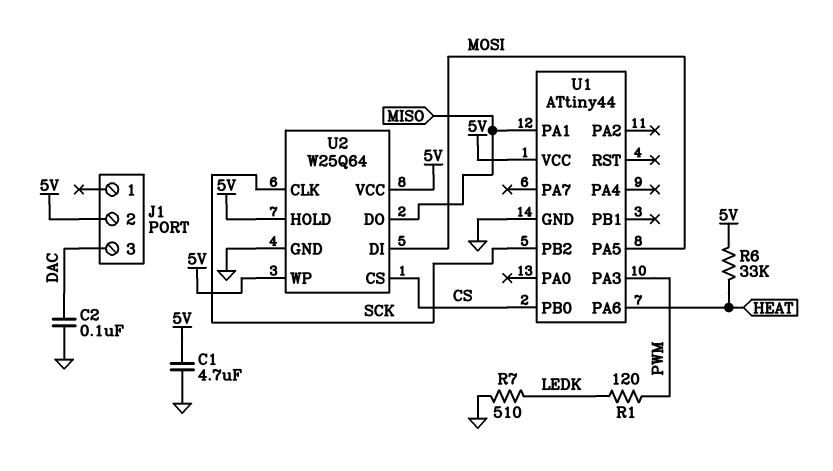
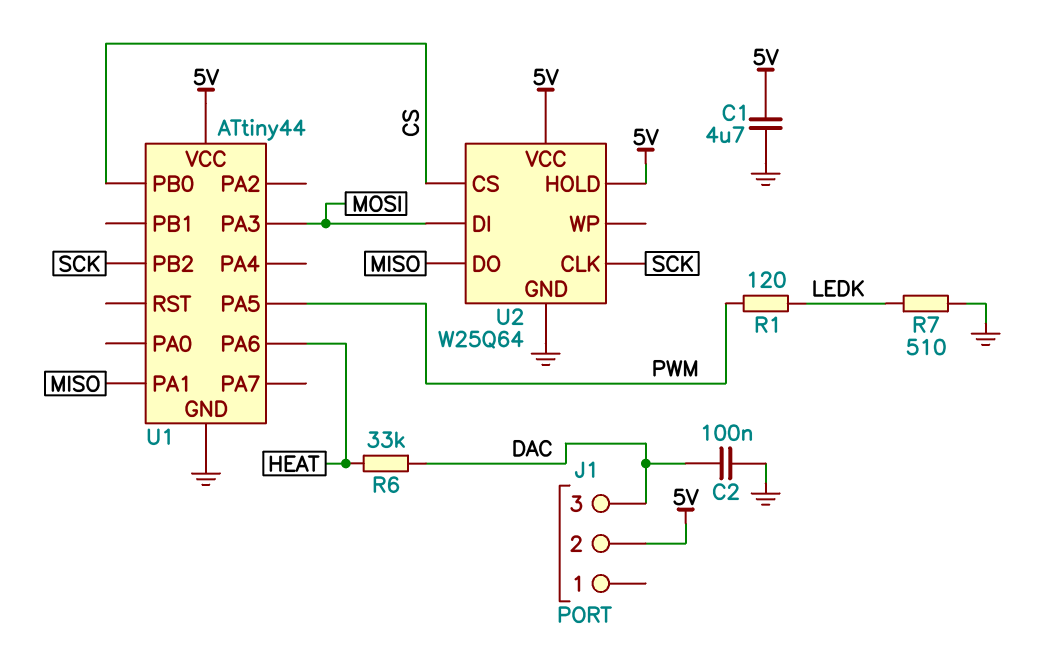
R6: 33k (5V, HEAT) -> 33k (DAC, HEAT)
U1 pin PA3: PWM -> MOSI
U1 pin PA5: MOSI -> PWM
U2 pin WP: 5V -> none

